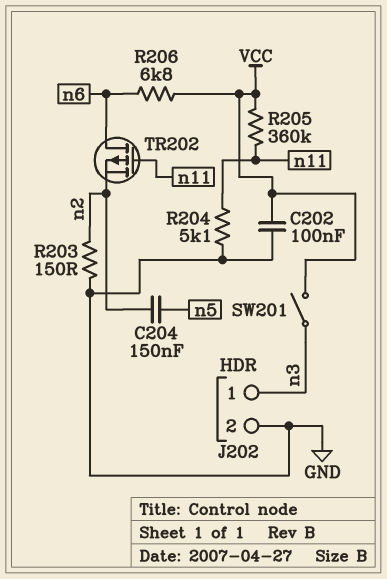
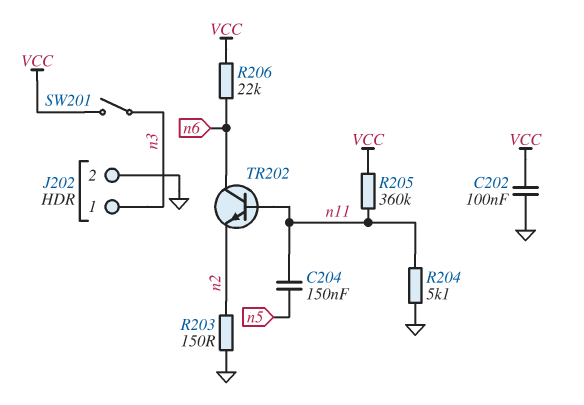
C204: 150nF (n2, n5) -> 150nF (n5, n11)
R206: 6.8k (VCC, n6) -> 22k (VCC, n6)
TR202: PMOS (G n11, D n6, S n2) -> NPN (B n11, C n6, E n2)

